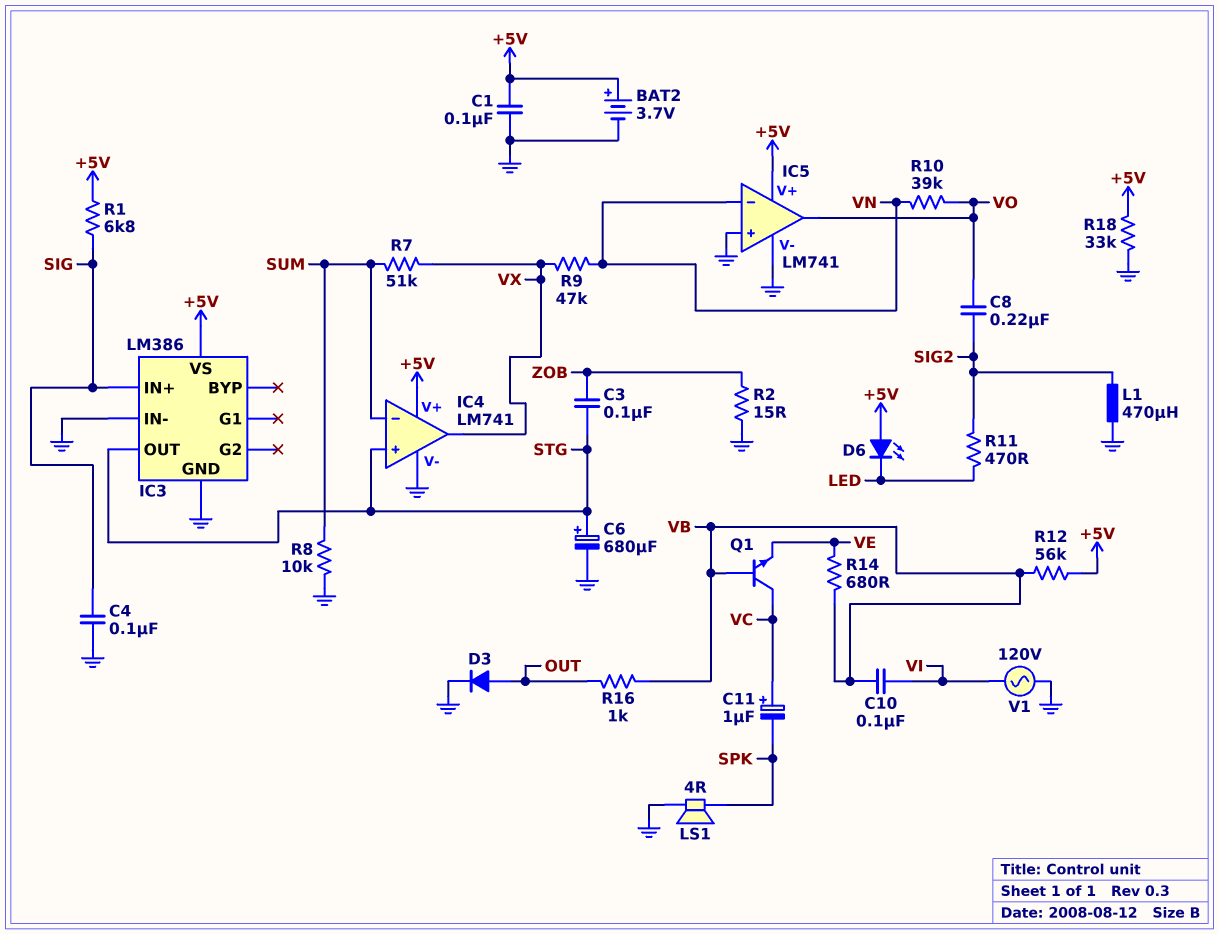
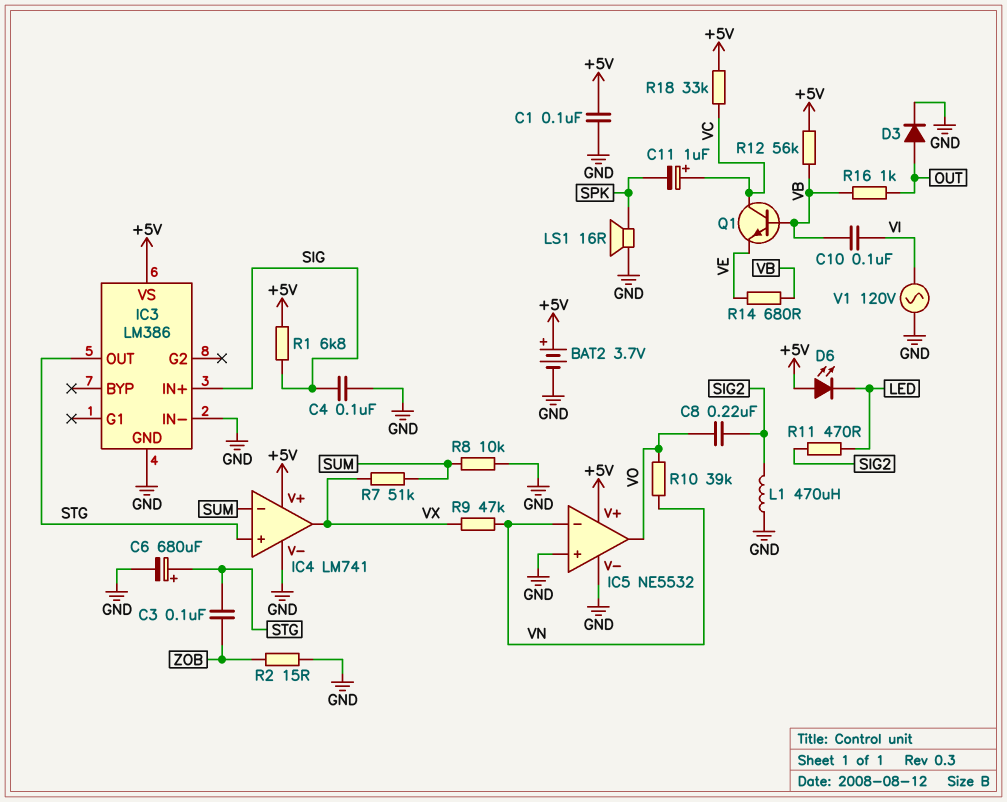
IC5: LM741 -> NE5532
LS1: speaker 4R (GND, SPK) -> speaker 16R (GND, SPK)
R18: 33k (+5V, GND) -> 33k (+5V, VC)

